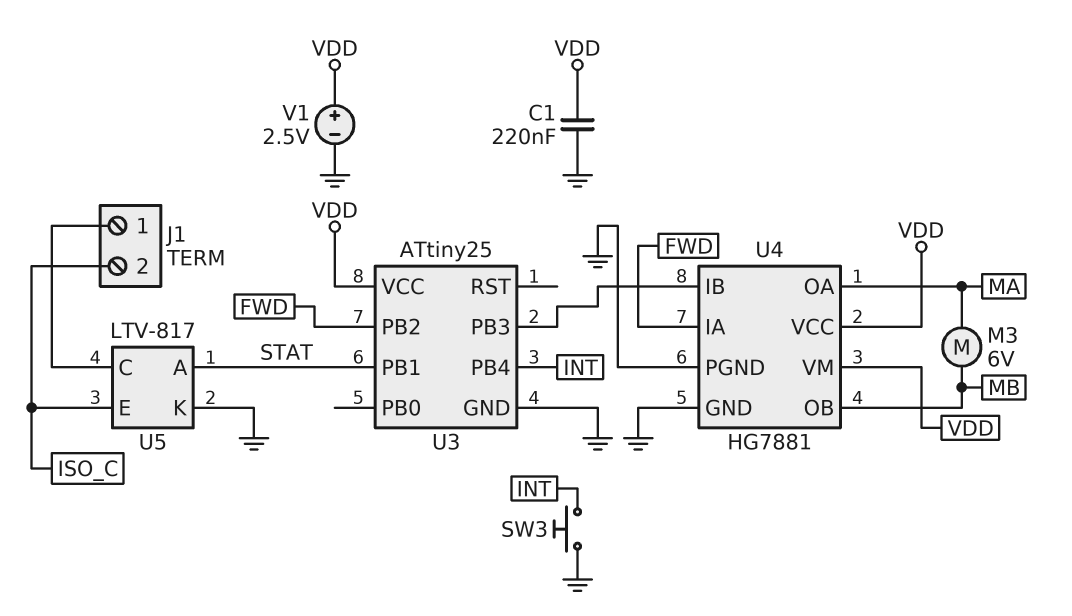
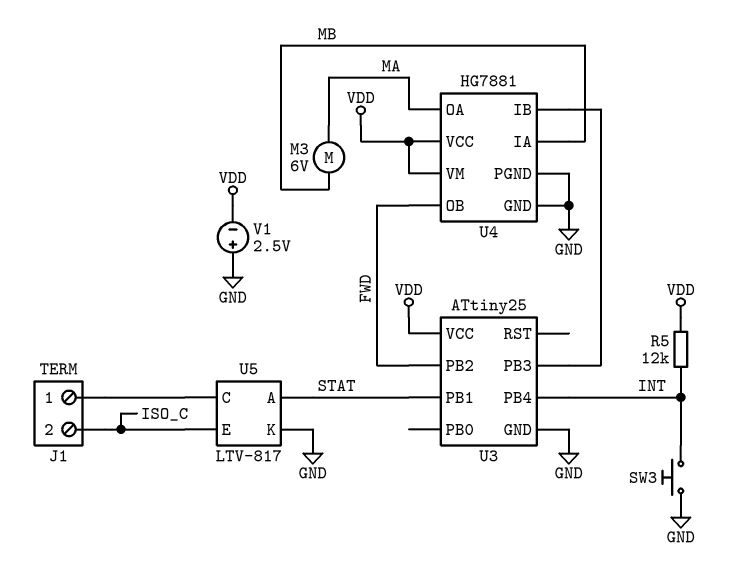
C1: 220nF (GND, VDD) -> none
R5: none -> 12k (INT, VDD)
U4 pin IA: FWD -> MB
U4 pin OB: MB -> FWD
V1: 2.5V (plus VDD, minus GND) -> 2.5V (plus GND, minus VDD)

